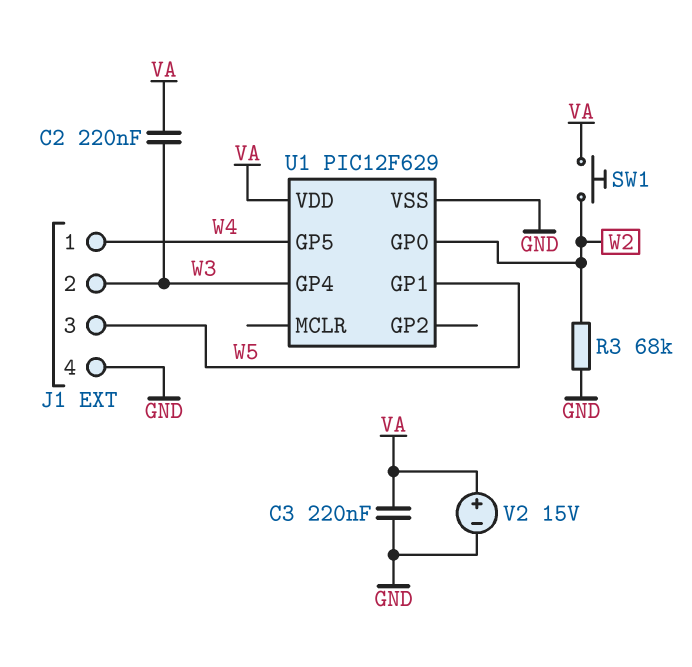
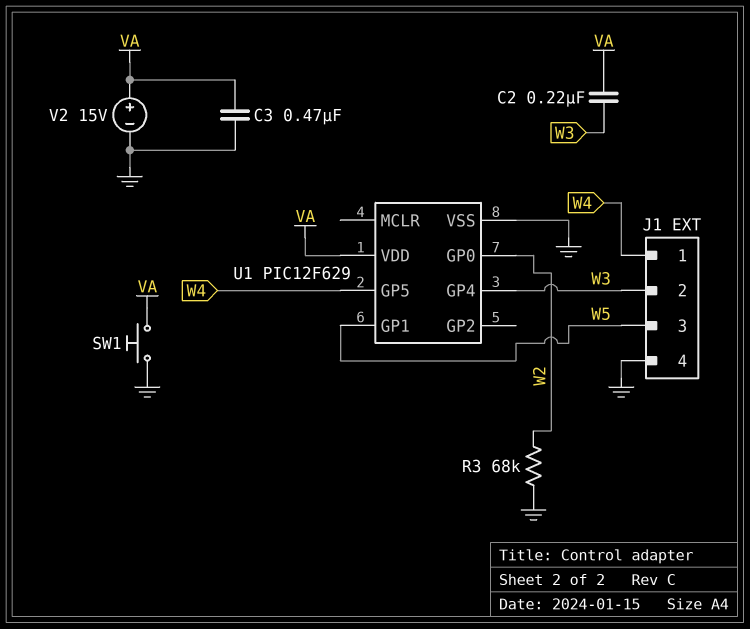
C3: 220nF (GND, VA) -> 470nF (GND, VA)
SW1: button (VA, W2) -> button (GND, VA)

